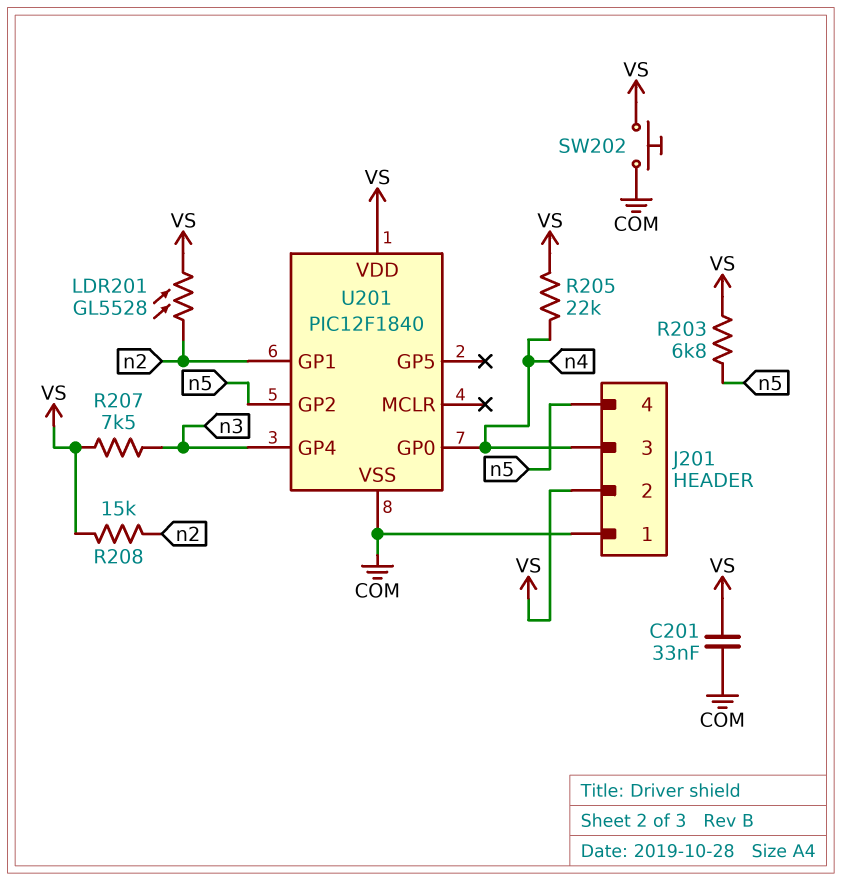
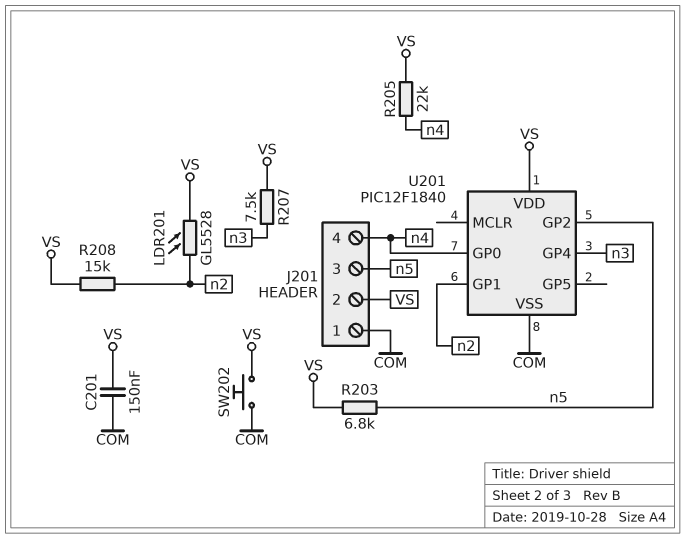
C201: 33nF (COM, VS) -> 150nF (COM, VS)
J201 pin 3: n4 -> n5
J201 pin 4: n5 -> n4

